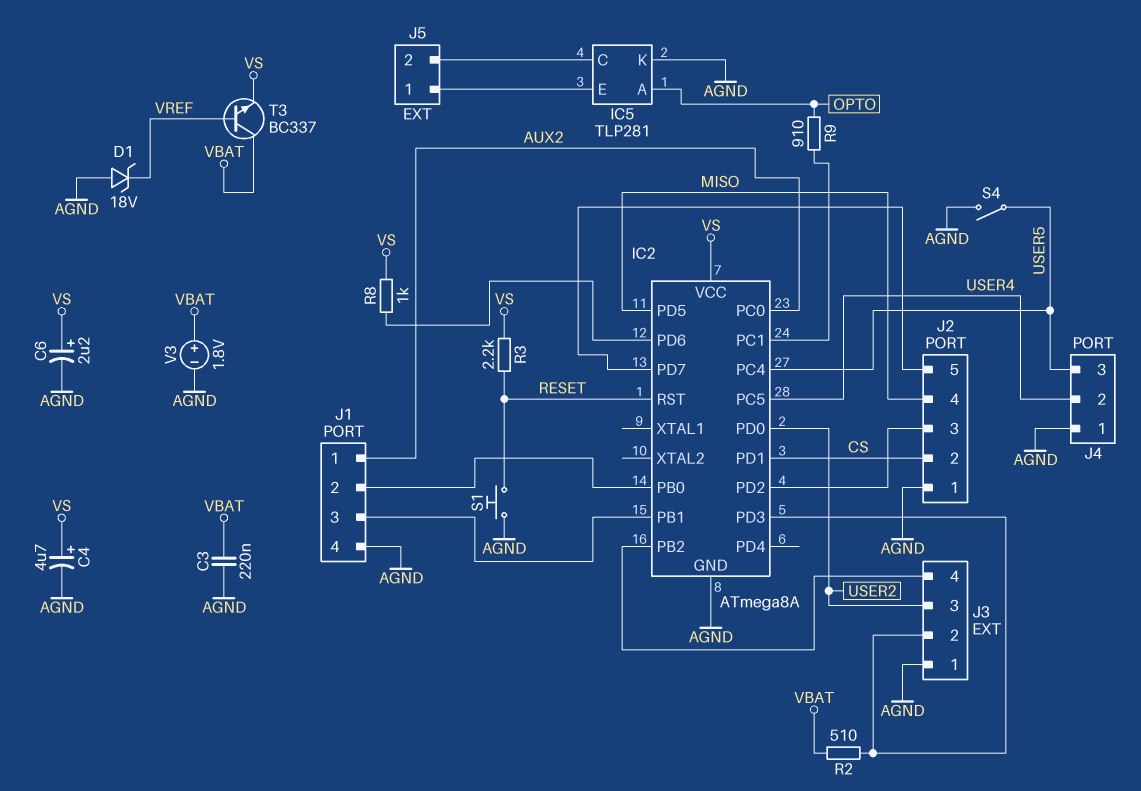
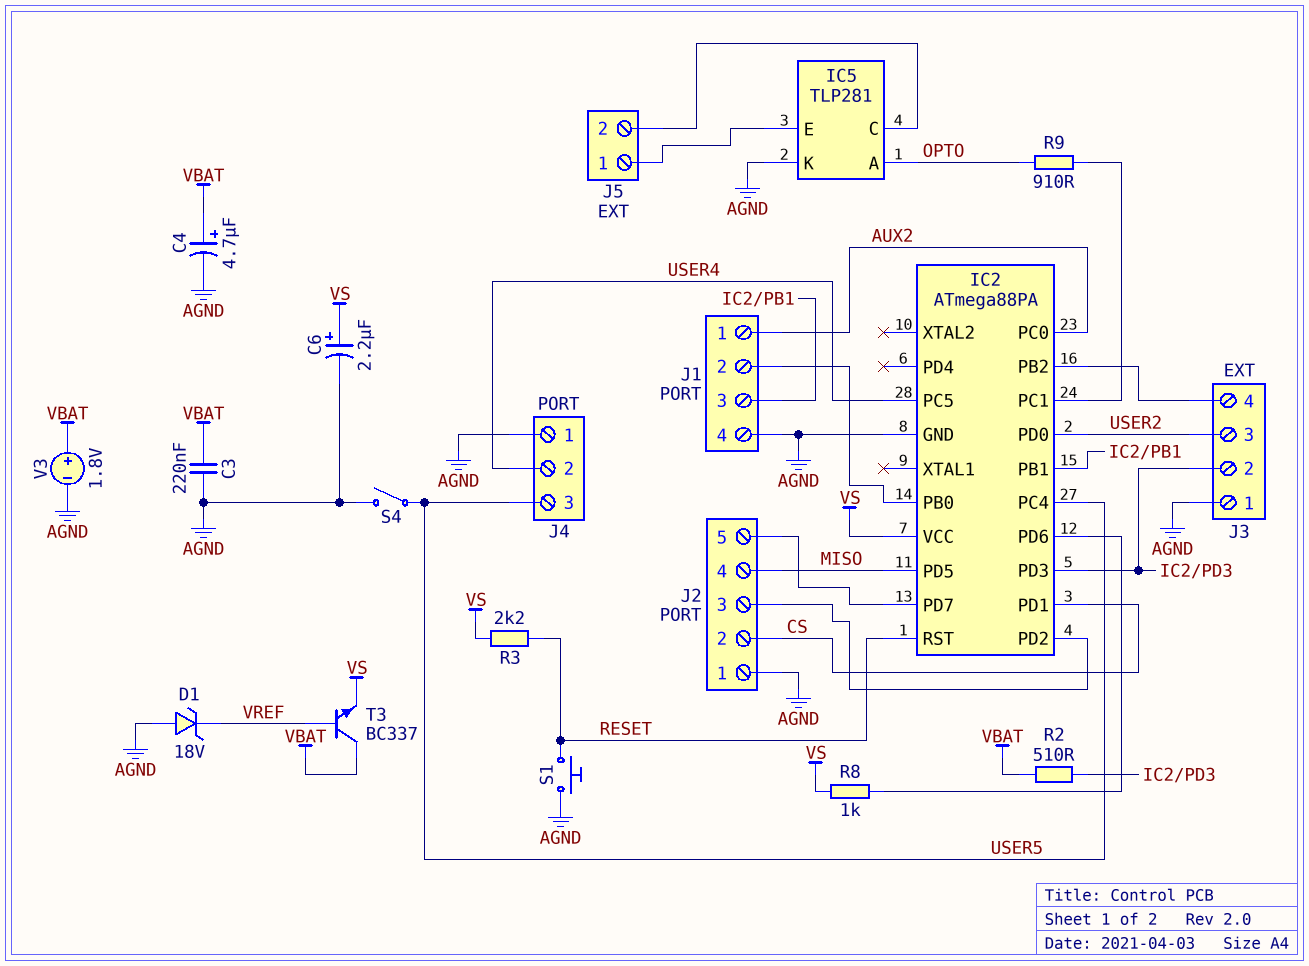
C4: 4.7uF (plus VS, minus AGND) -> 4.7uF (plus VBAT, minus AGND)
IC2: ATmega8A -> ATmega88PA

